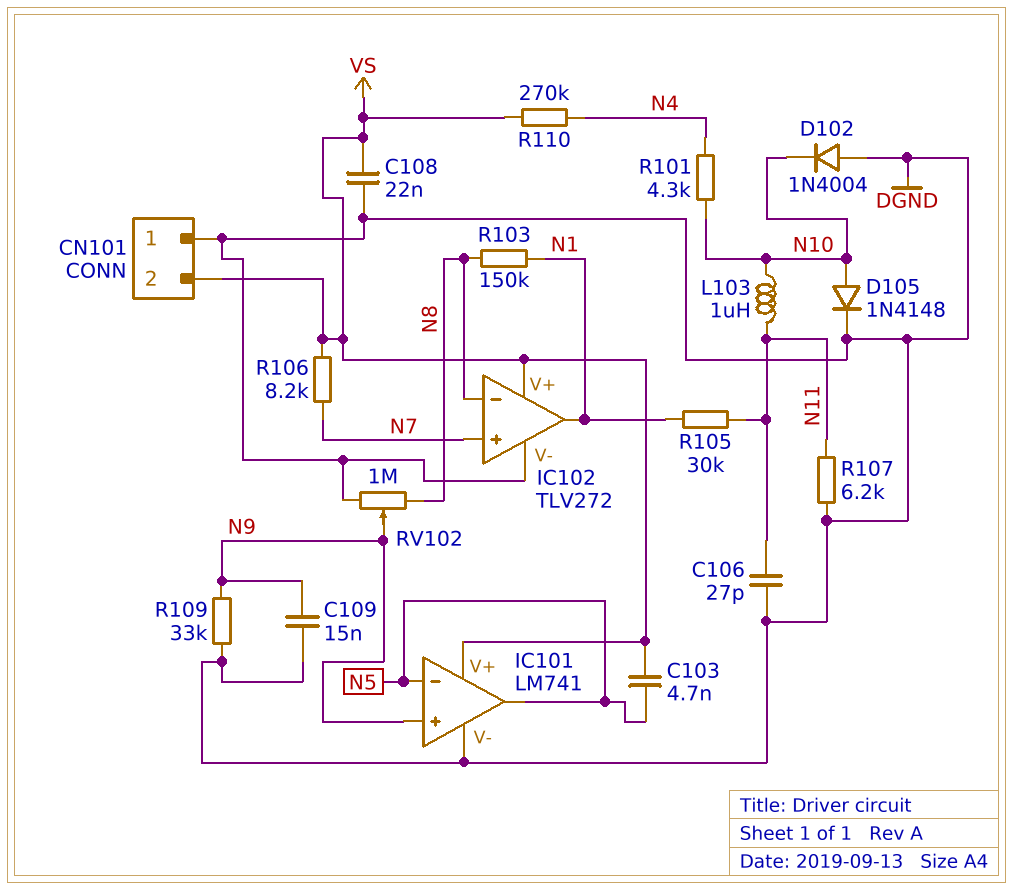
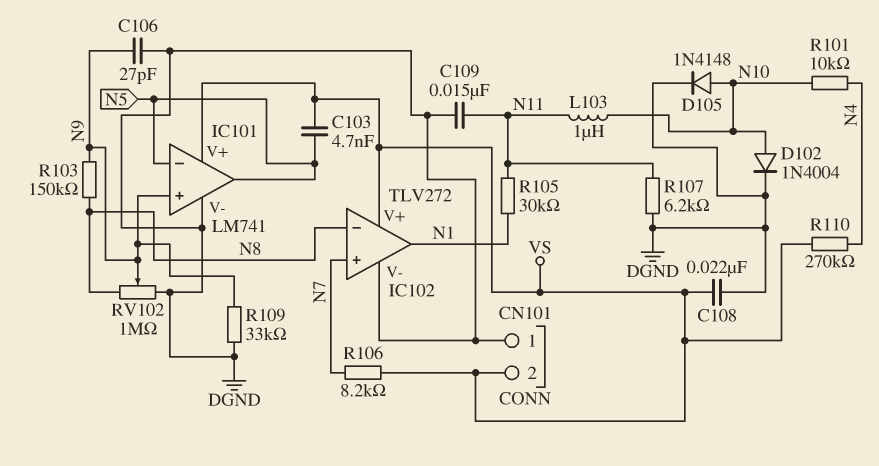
C106: 27pF (DGND, N11) -> 27pF (DGND, N9)
C109: 15nF (DGND, N9) -> 15nF (DGND, N11)
D102: diode 1N4004 (A DGND, K N10) -> diode 1N4004 (A N10, K DGND)
R101: 4.3k (N4, N10) -> 10k (N4, N10)
R103: 150k (N1, N8) -> 150k (N8, N9)

